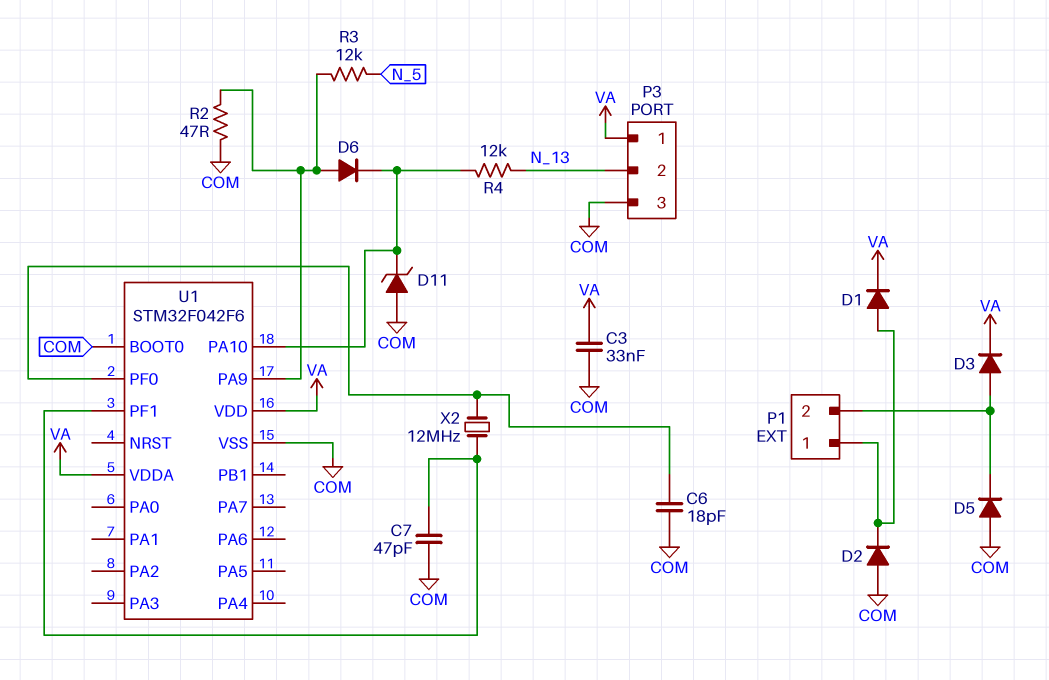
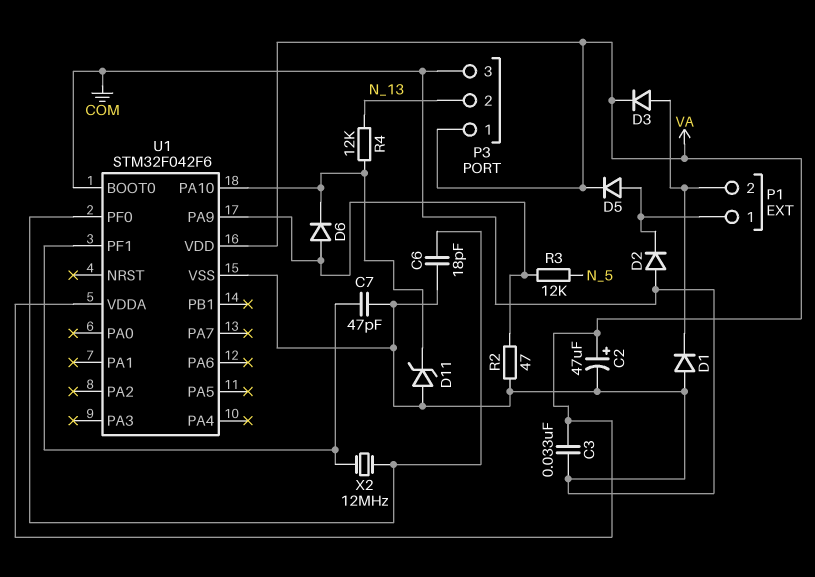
C2: none -> 47uF (plus VA, minus COM)
D1: diode (A P1/1, K VA) -> diode (A COM, K P1/2)
D5: diode (A COM, K P1/2) -> diode (A P1/1, K VA)

